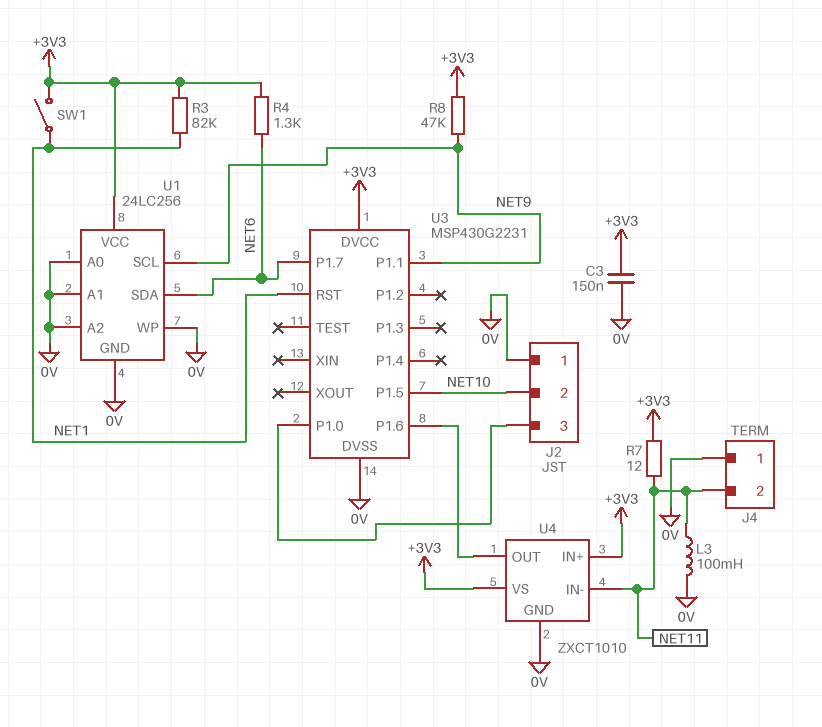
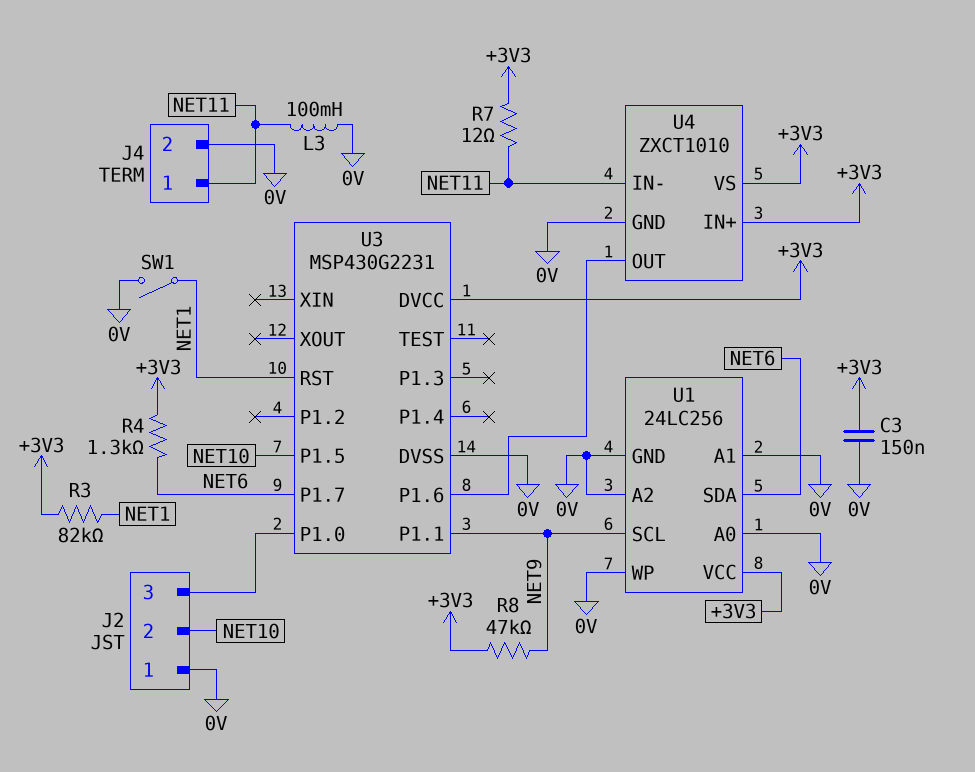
J4 pin 1: 0V -> NET11
J4 pin 2: NET11 -> 0V
SW1: switch (+3V3, NET1) -> switch (0V, NET1)

